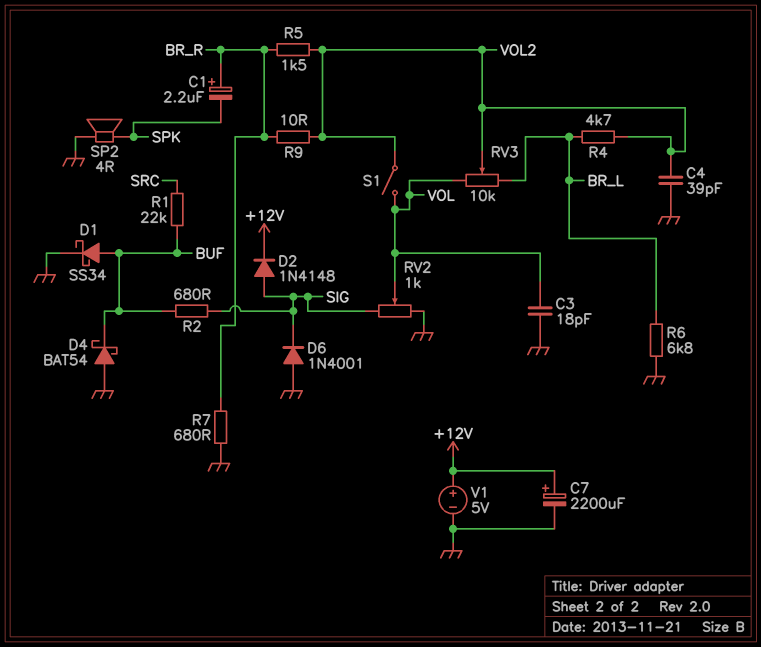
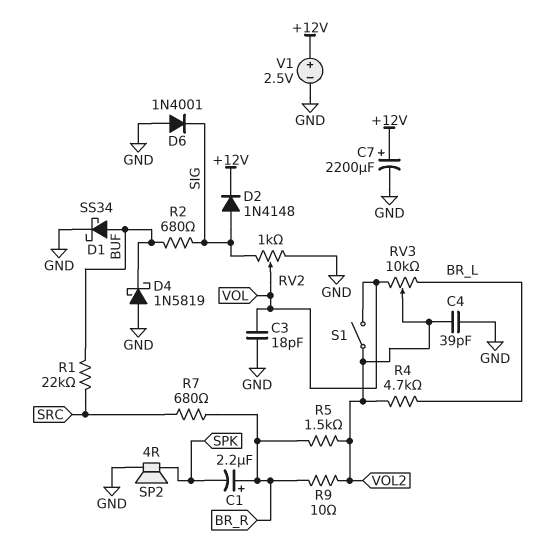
D4: schottky BAT54 (A GND, K BUF) -> schottky 1N5819 (A GND, K BUF)
R6: 6.8k (BR_L, GND) -> none
R7: 680 (BR_R, GND) -> 680 (BR_R, SRC)
V1: 5V (plus +12V, minus GND) -> 2.5V (plus +12V, minus GND)

